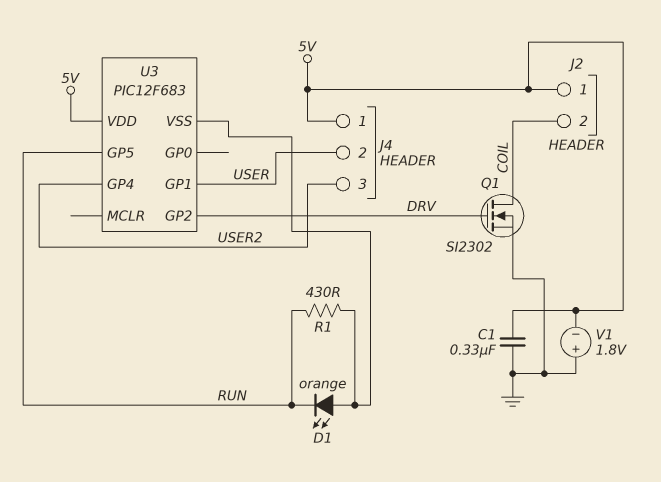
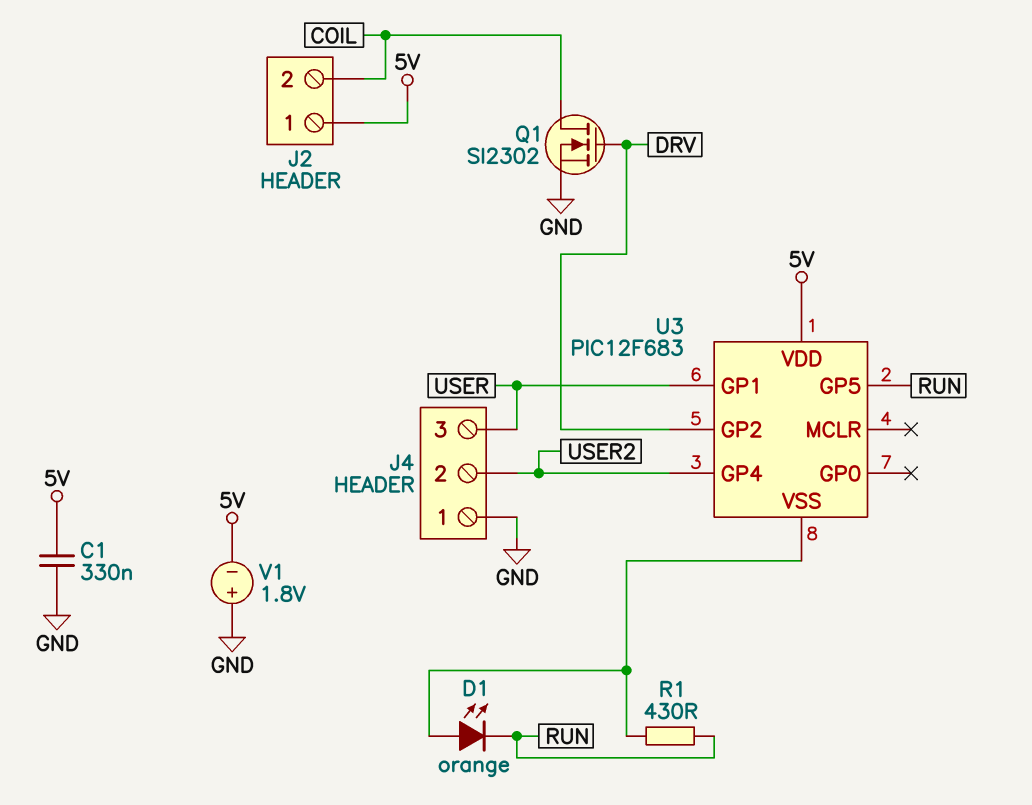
J4 pin 1: 5V -> GND
J4 pin 2: USER -> USER2
J4 pin 3: USER2 -> USER

